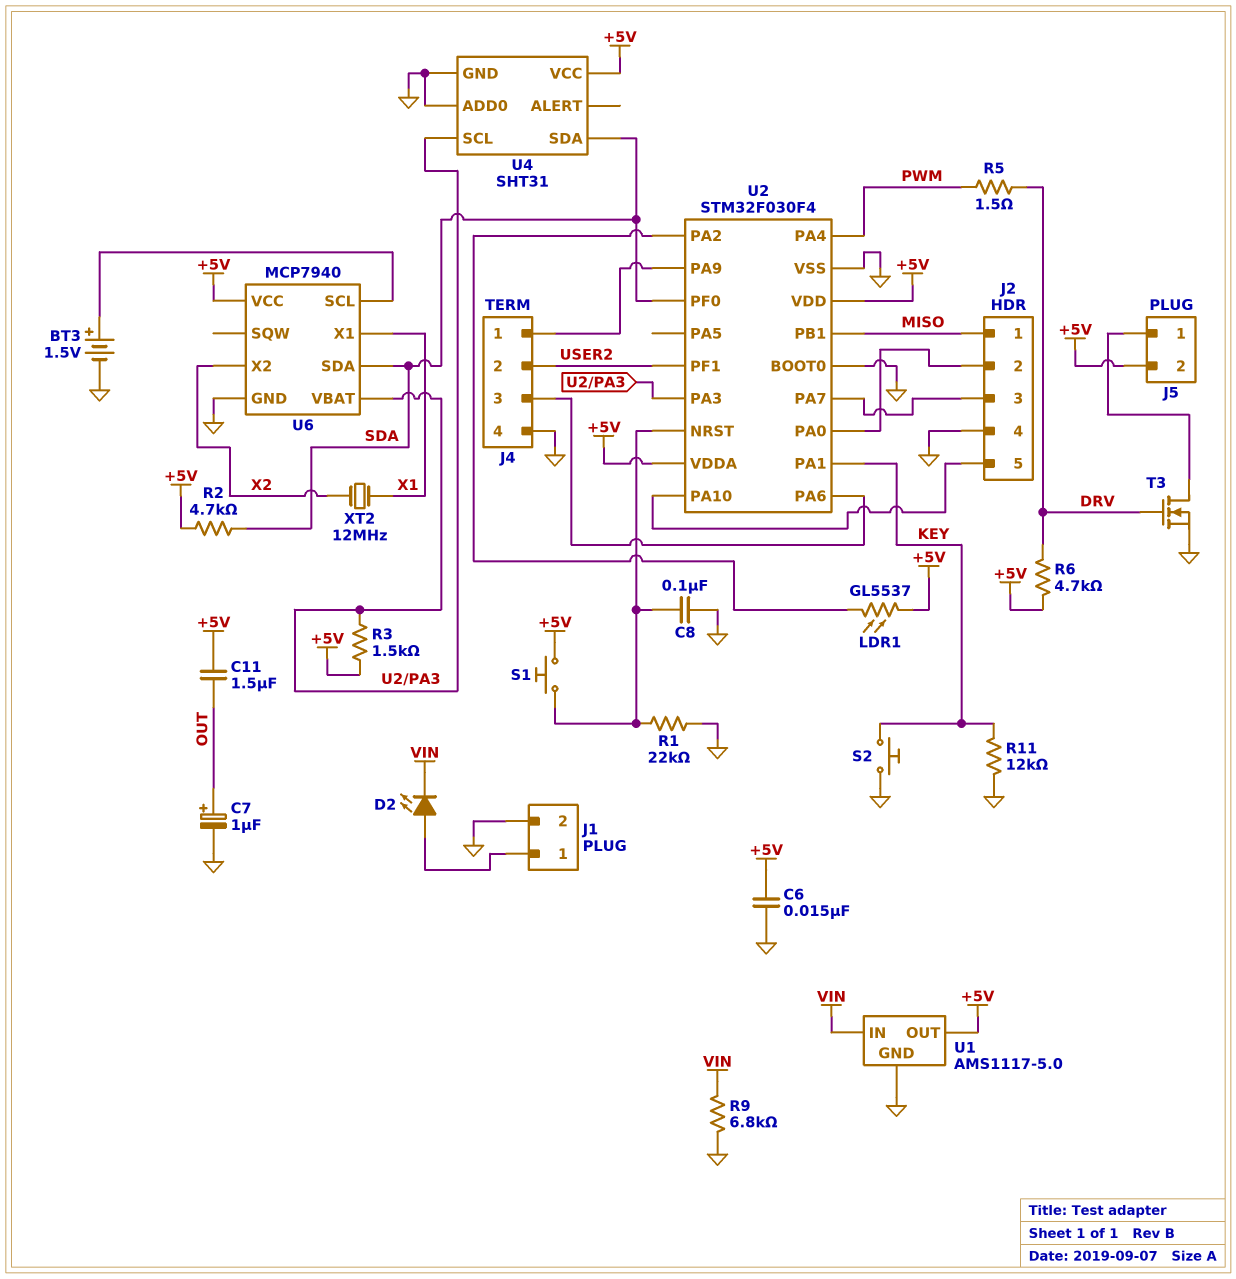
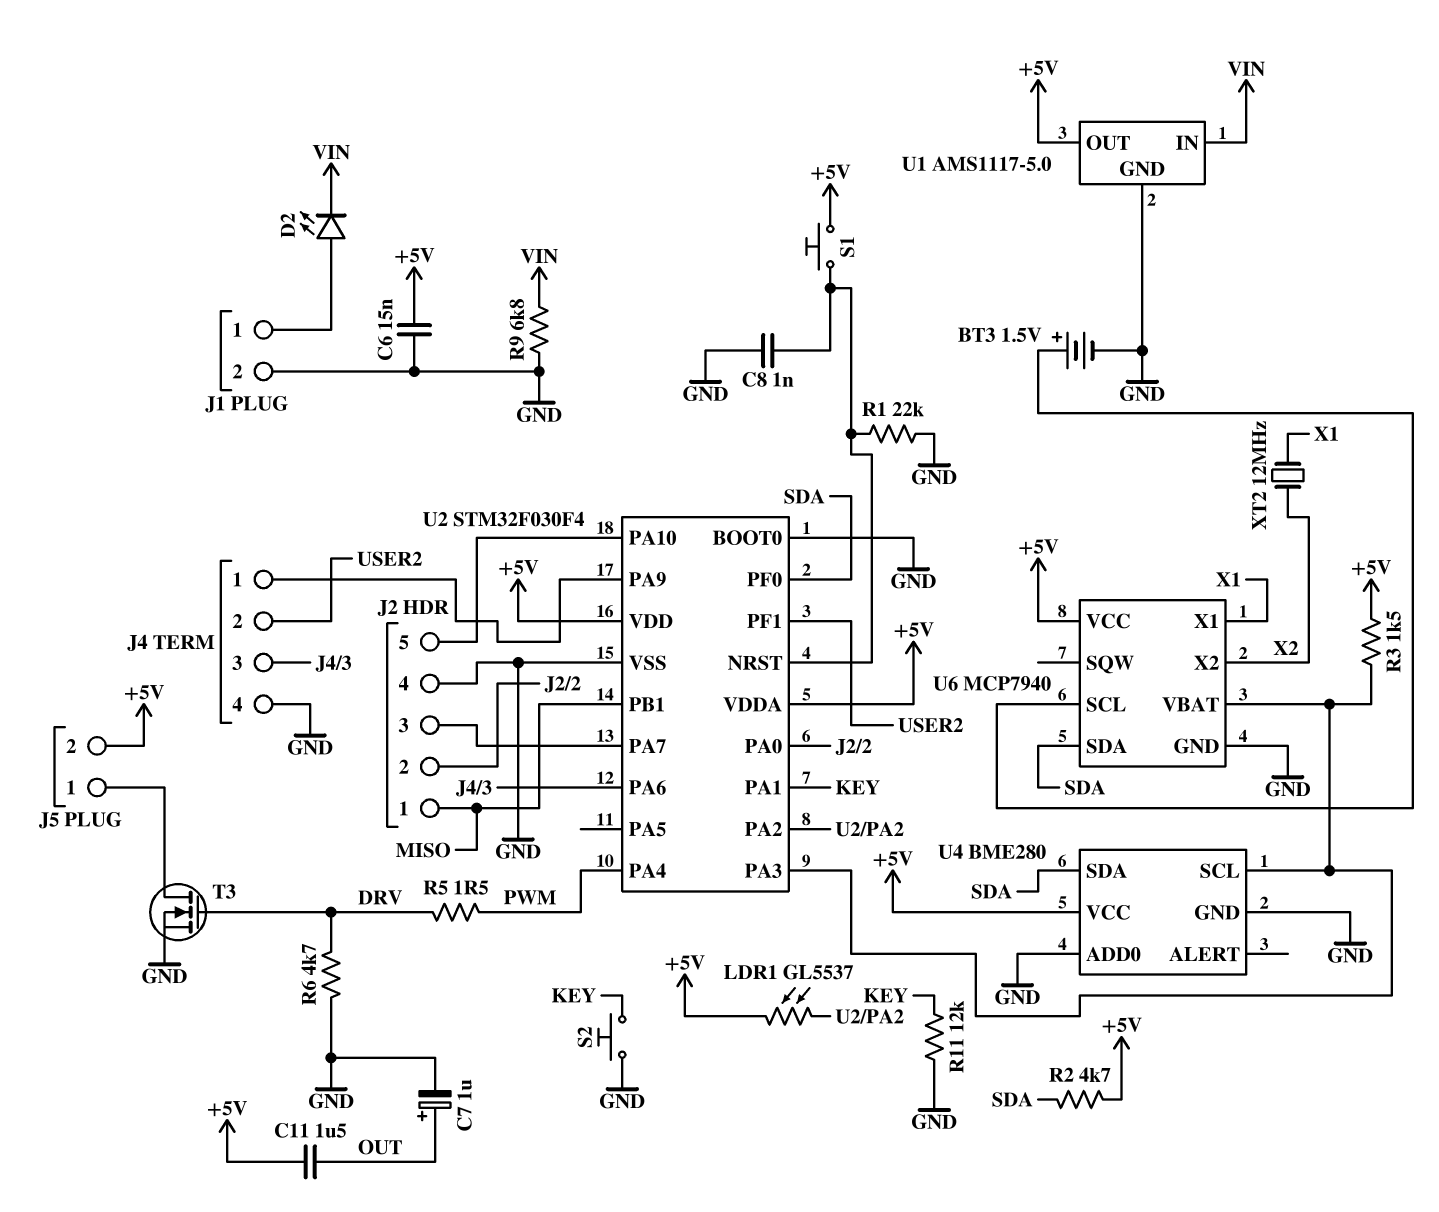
C8: 100nF (GND, U2/NRST) -> 1nF (GND, U2/NRST)
R6: 4.7k (+5V, DRV) -> 4.7k (DRV, GND)
U4: SHT31 -> BME280

